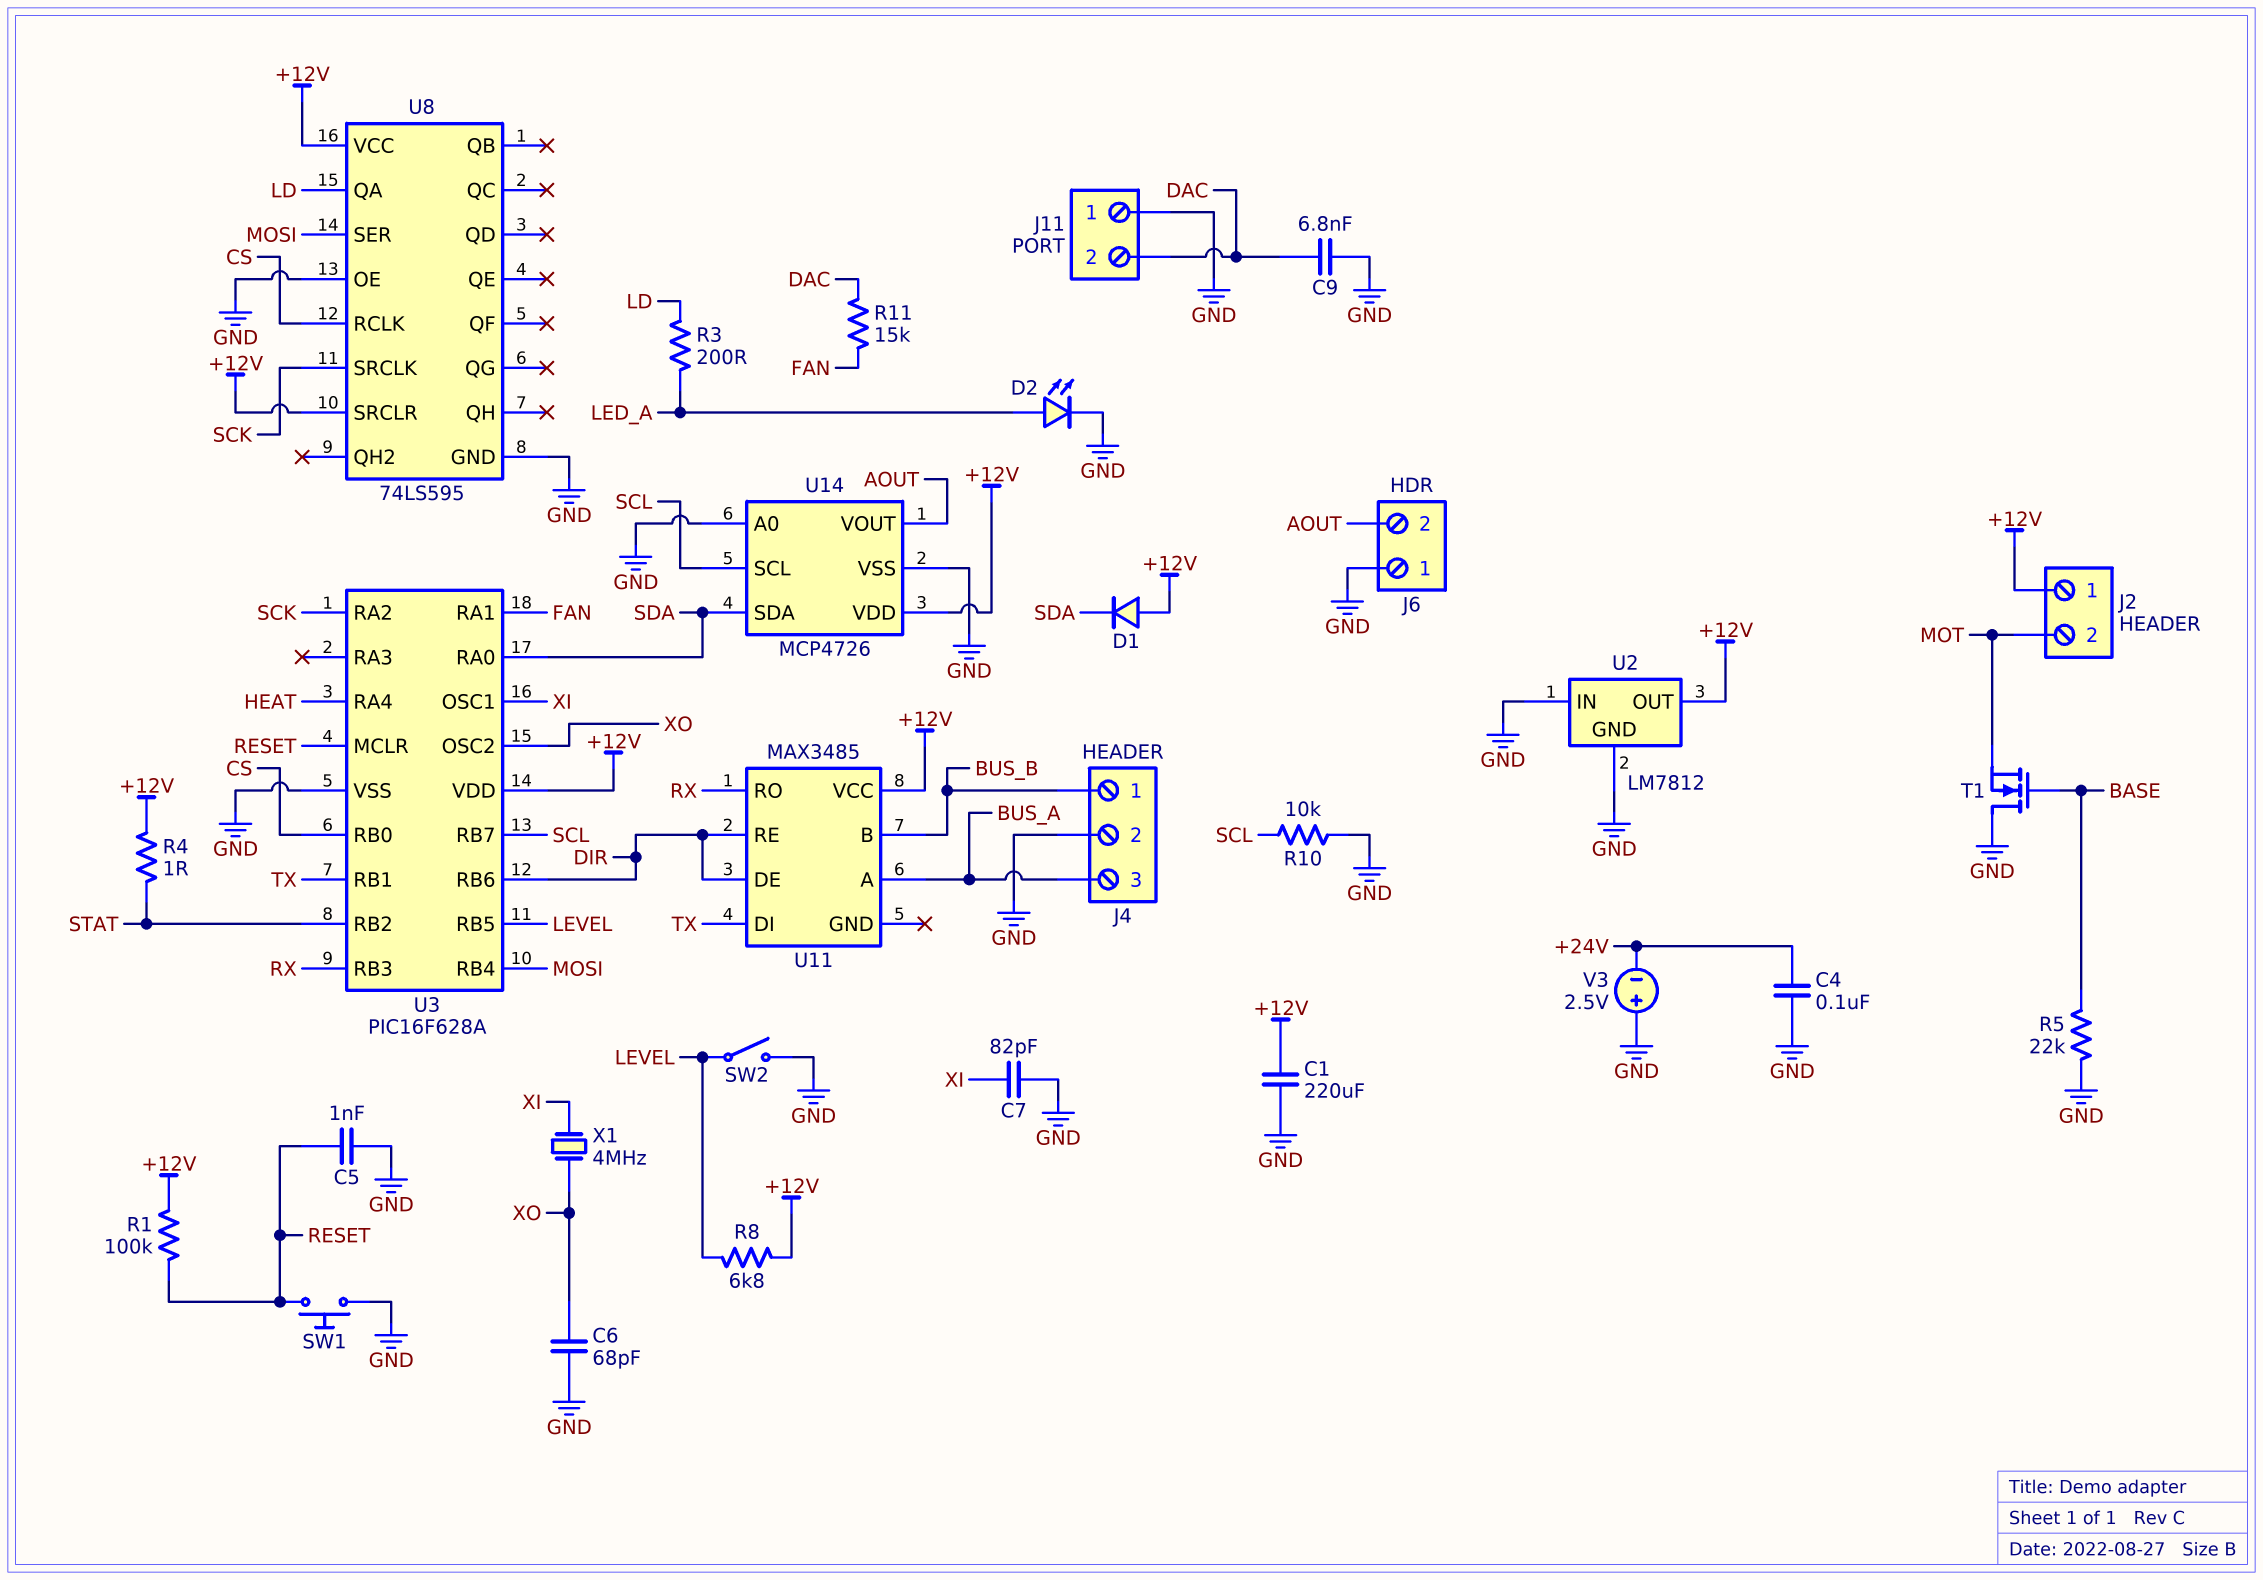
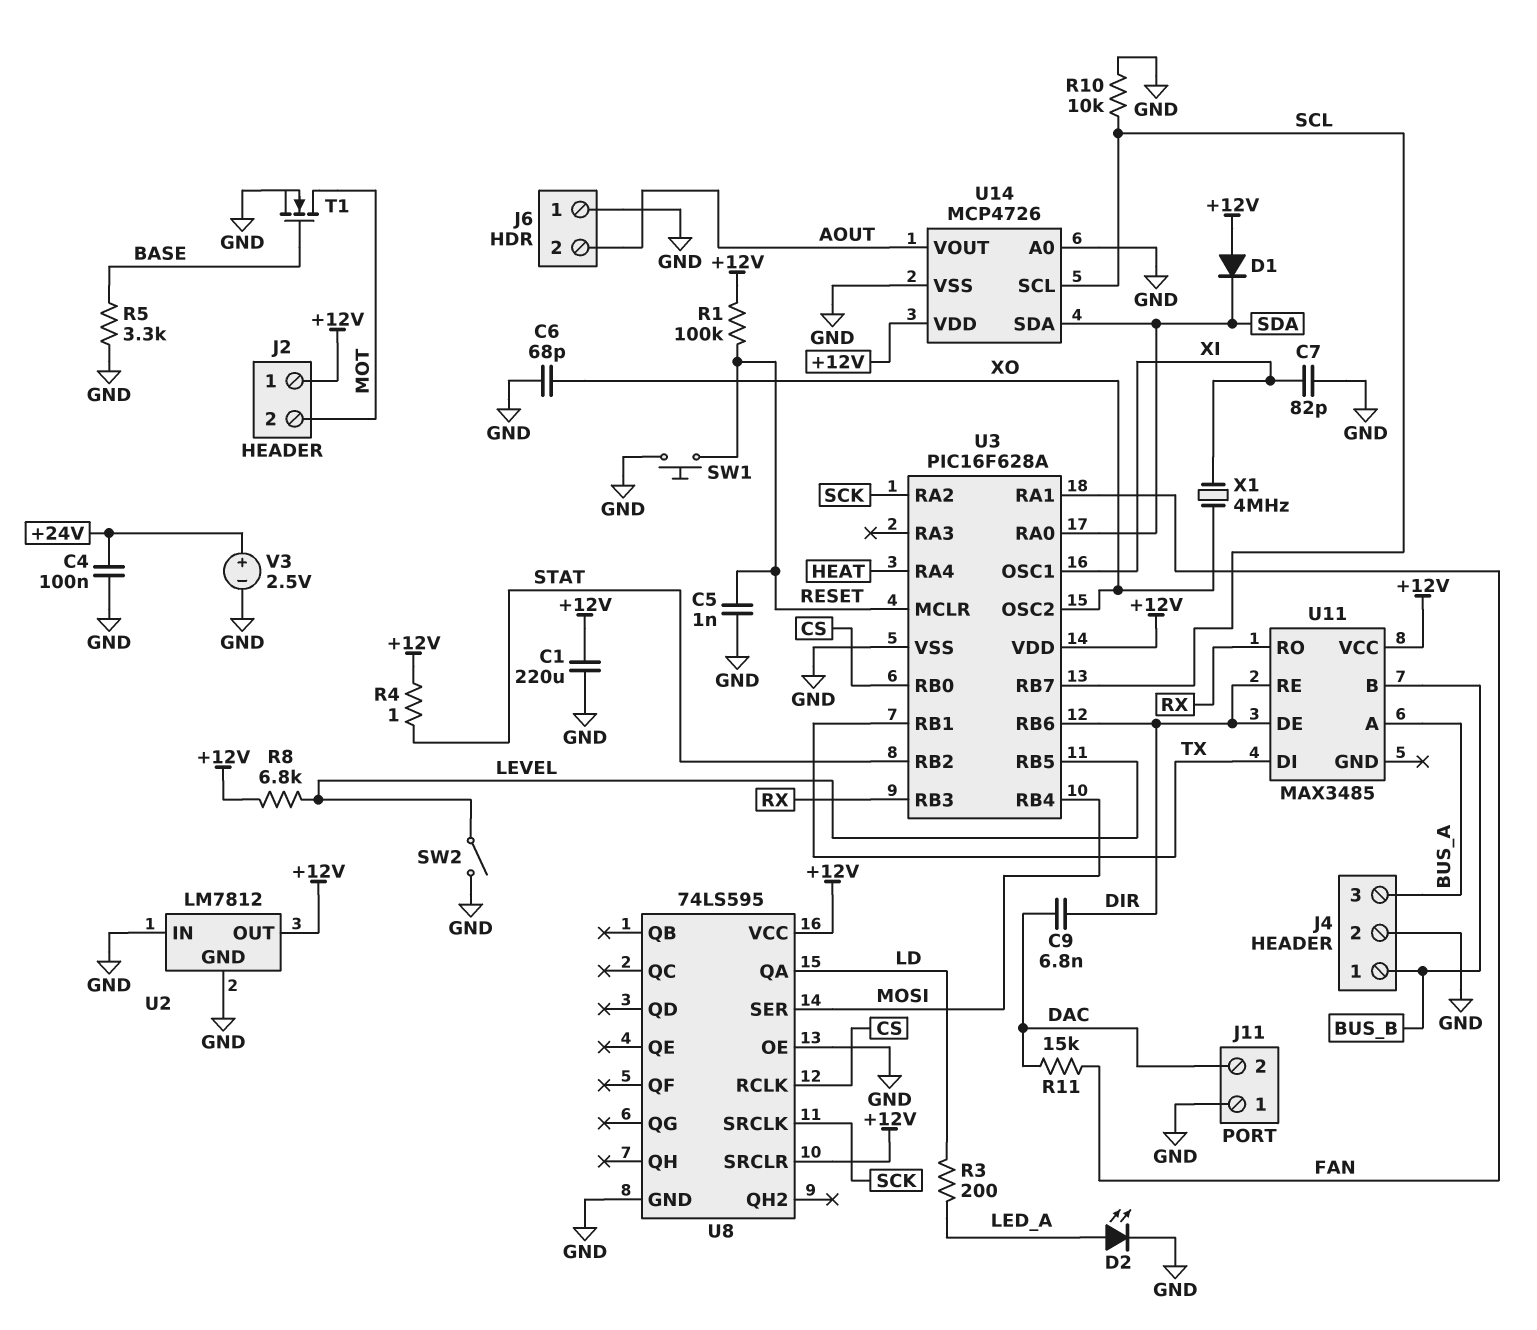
C9: 6.8nF (DAC, GND) -> 6.8nF (DAC, DIR)
R5: 22k (BASE, GND) -> 3.3k (BASE, GND)
T1: NMOS (G BASE, D GND, S MOT) -> NMOS (G BASE, D MOT, S GND)
V3: 2.5V (plus GND, minus +24V) -> 2.5V (plus +24V, minus GND)

